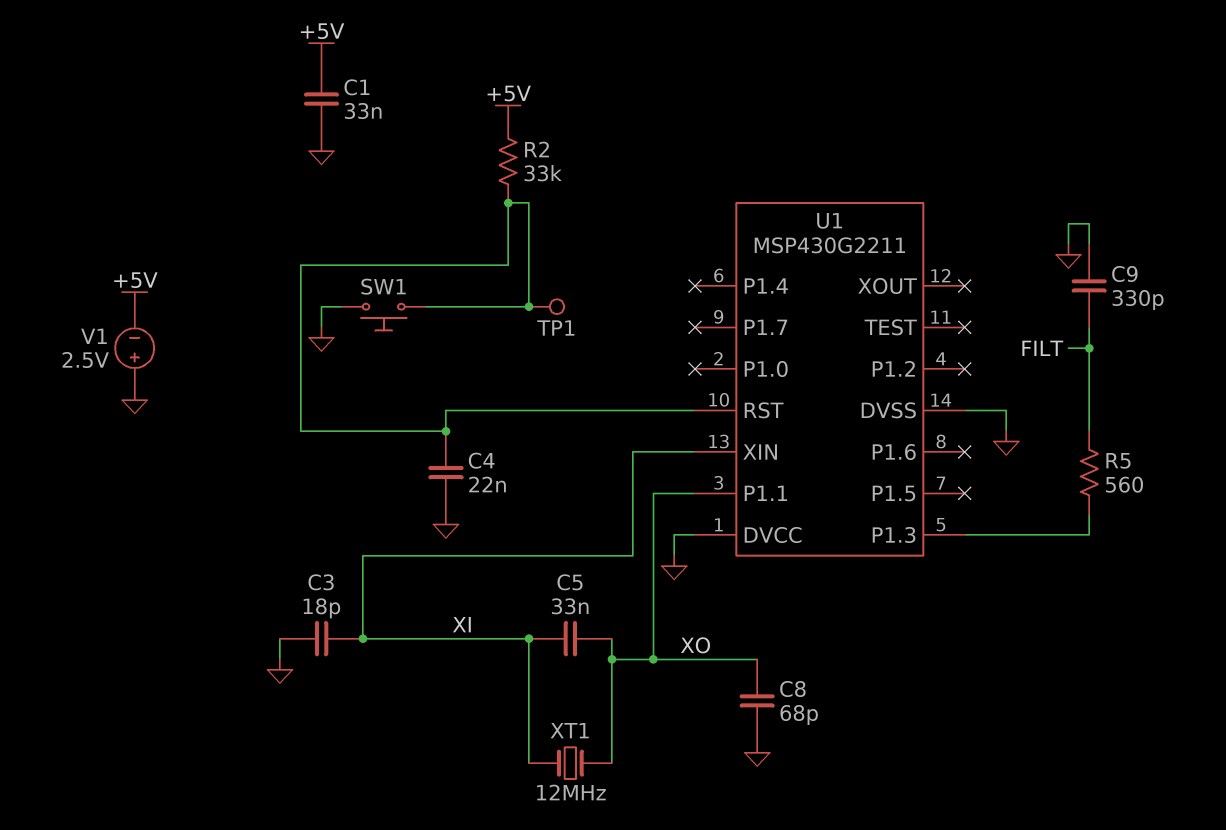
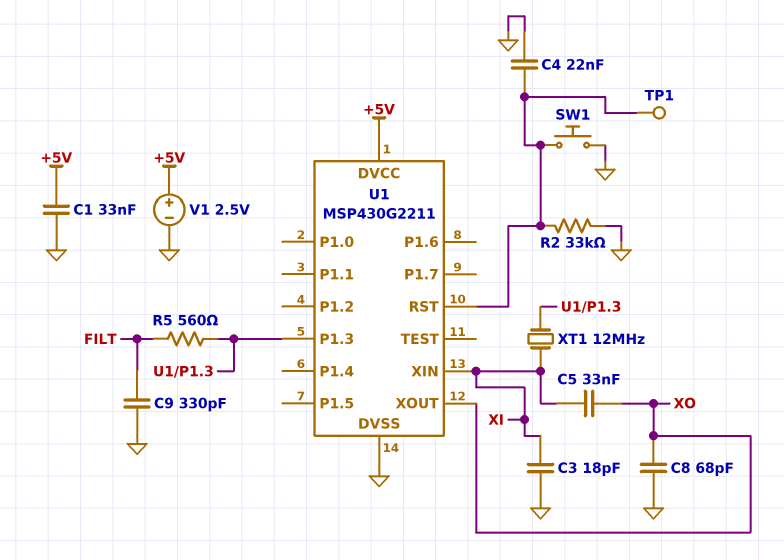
R2: 33k (+5V, U1/RST) -> 33k (GND, U1/RST)
U1 pin DVCC: GND -> +5V
U1 pin P1.1: XO -> none
U1 pin XOUT: none -> XO
V1: 2.5V (plus GND, minus +5V) -> 2.5V (plus +5V, minus GND)
XT1: 12MHz (XI, XO) -> 12MHz (U1/P1.3, XI)

